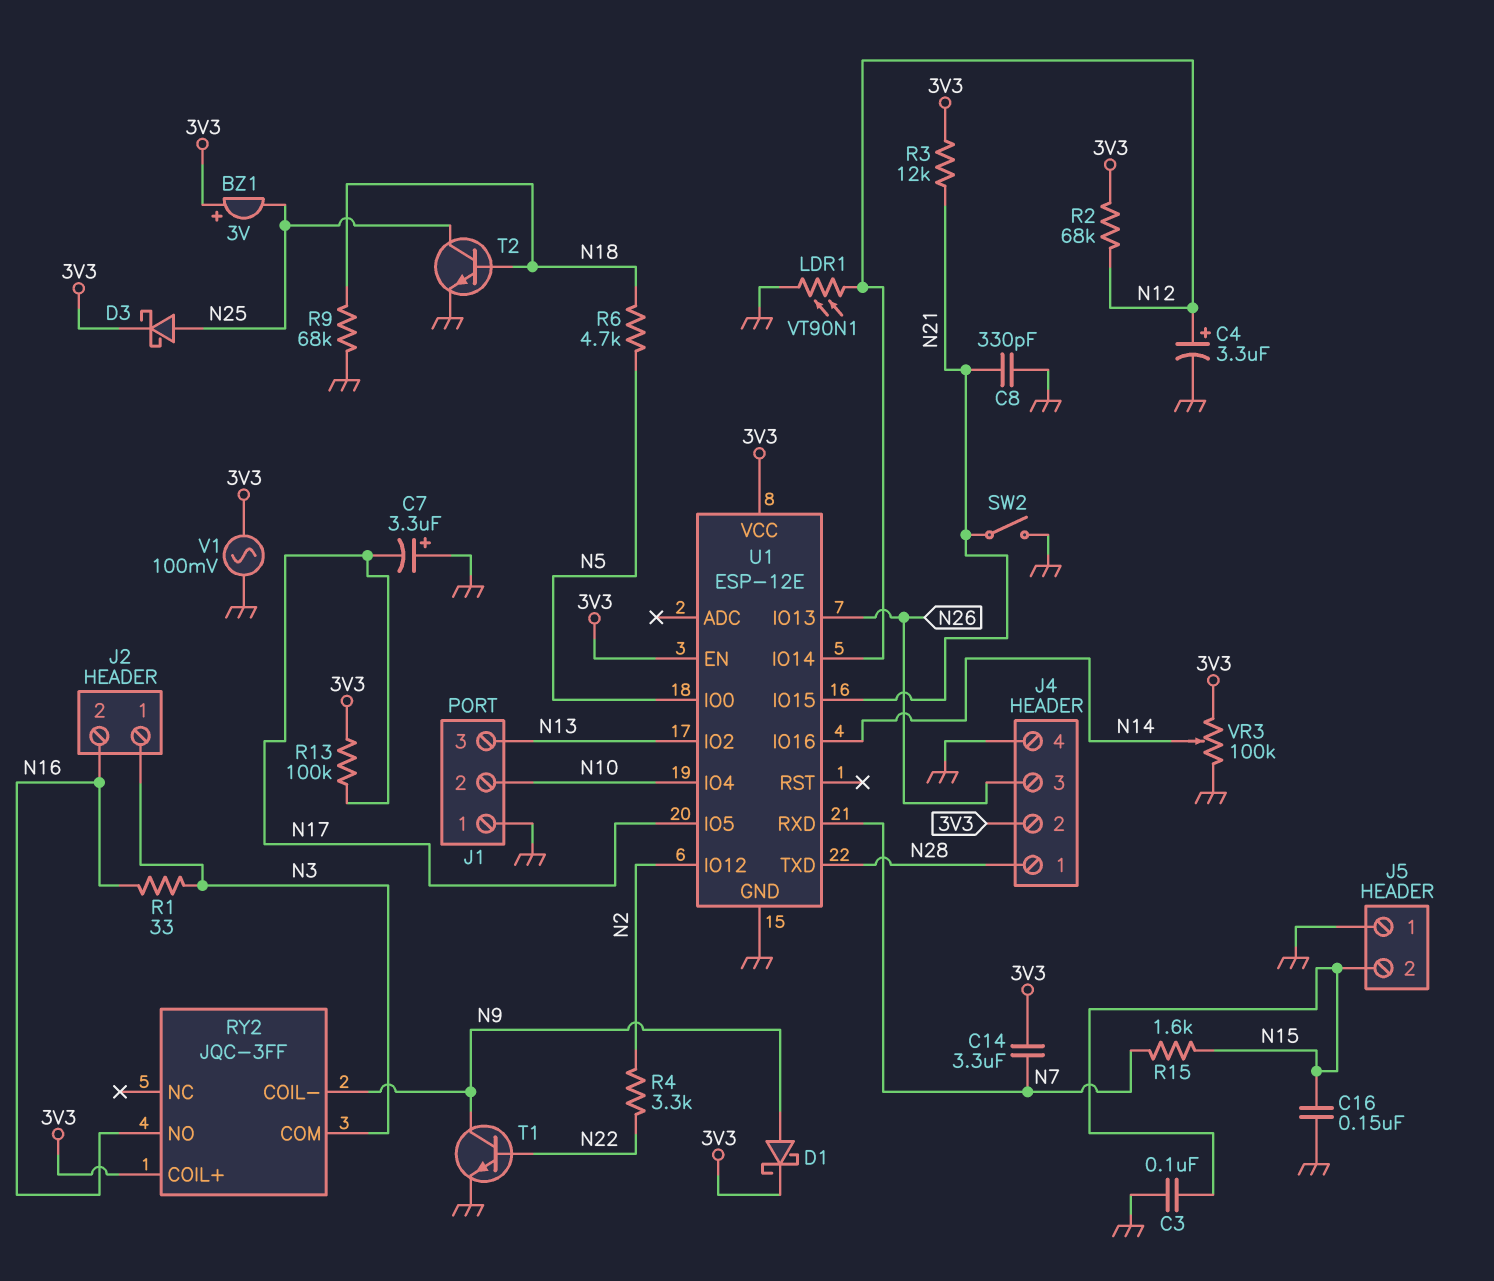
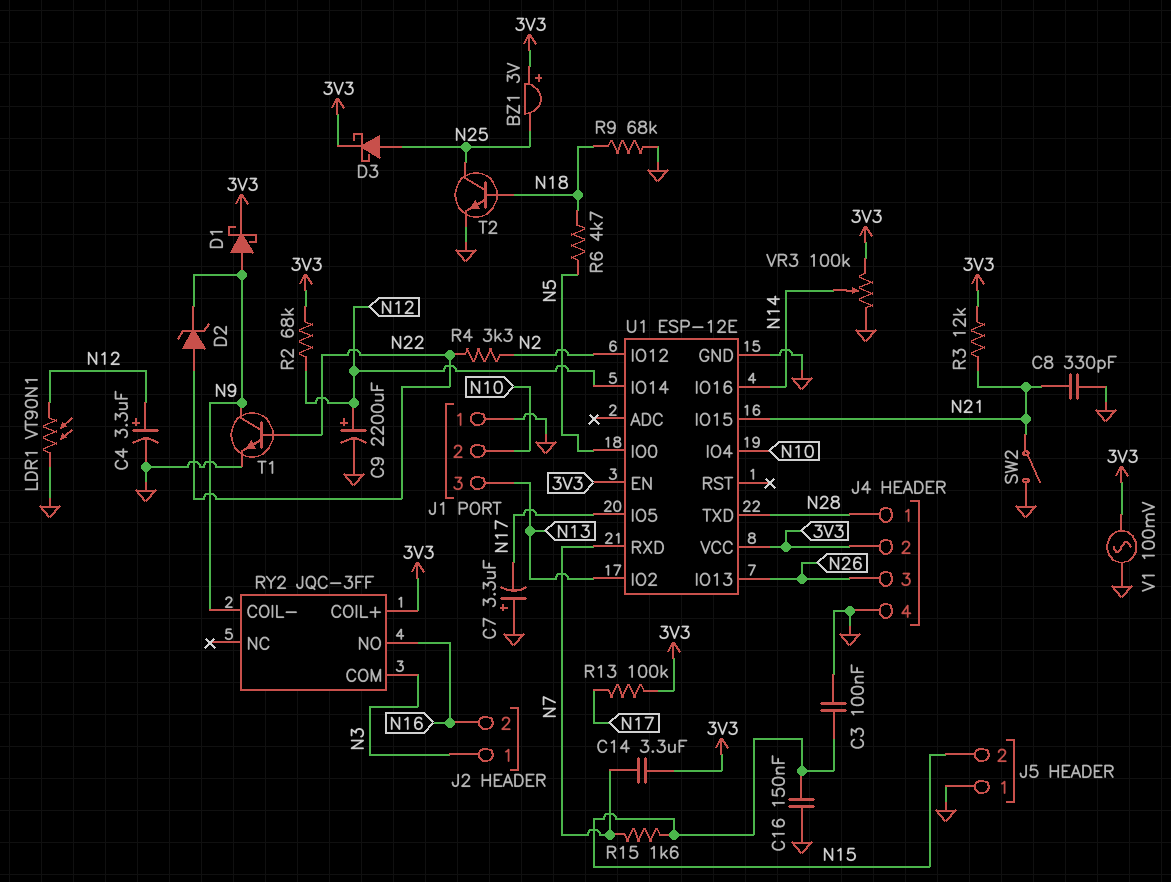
C9: none -> 2200uF (plus N12, minus GND)
D2: none -> zener (A N22, K N9)
R1: 33 (N3, N16) -> none

